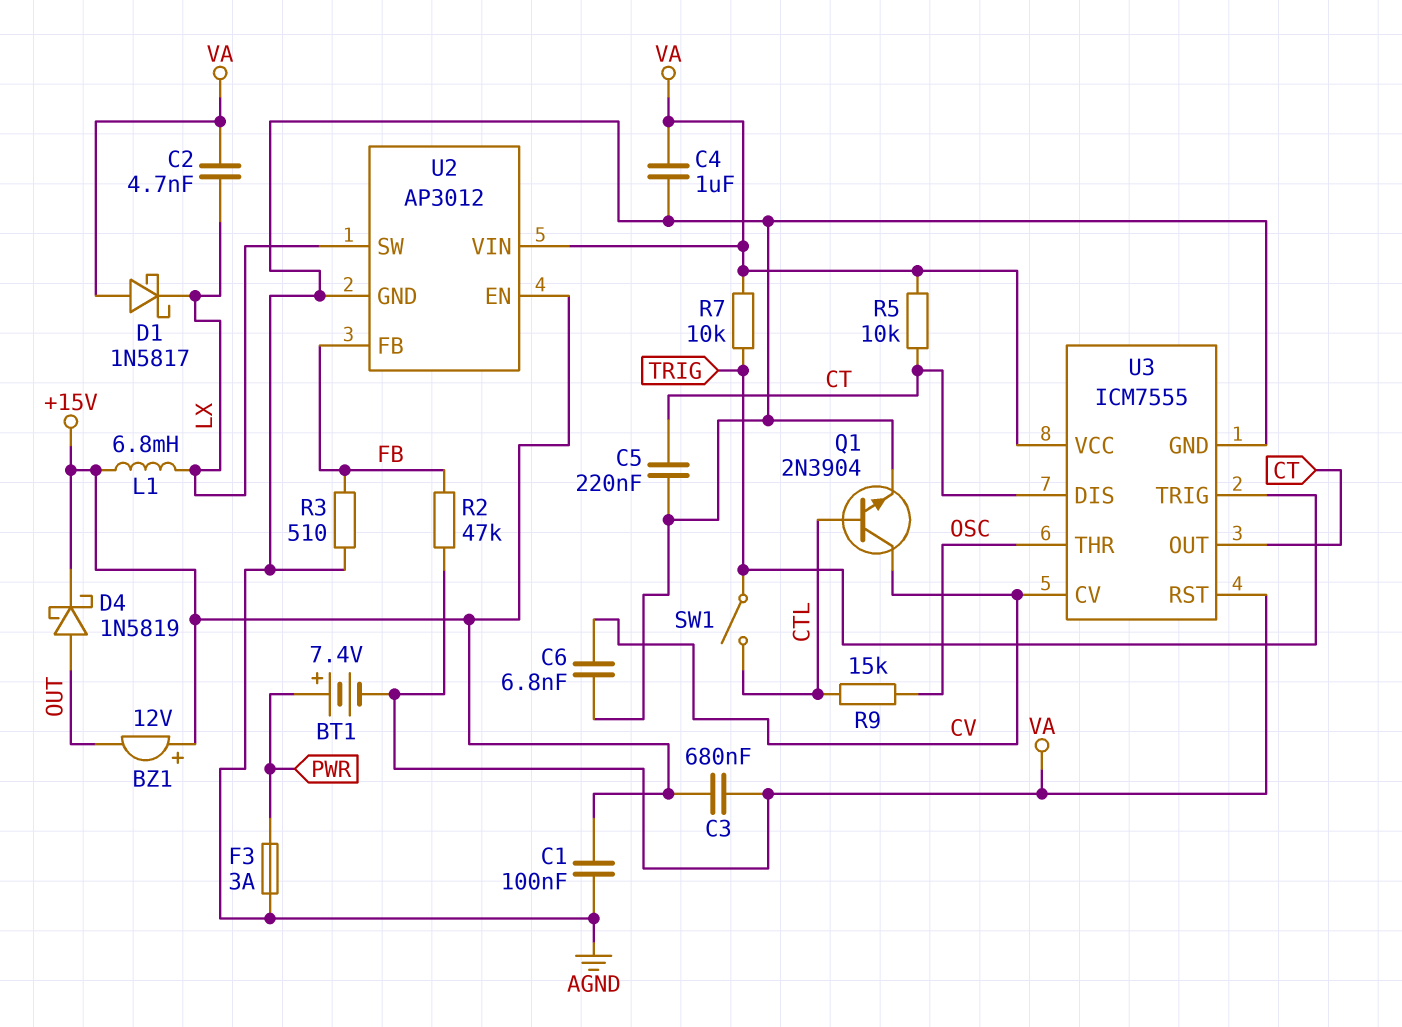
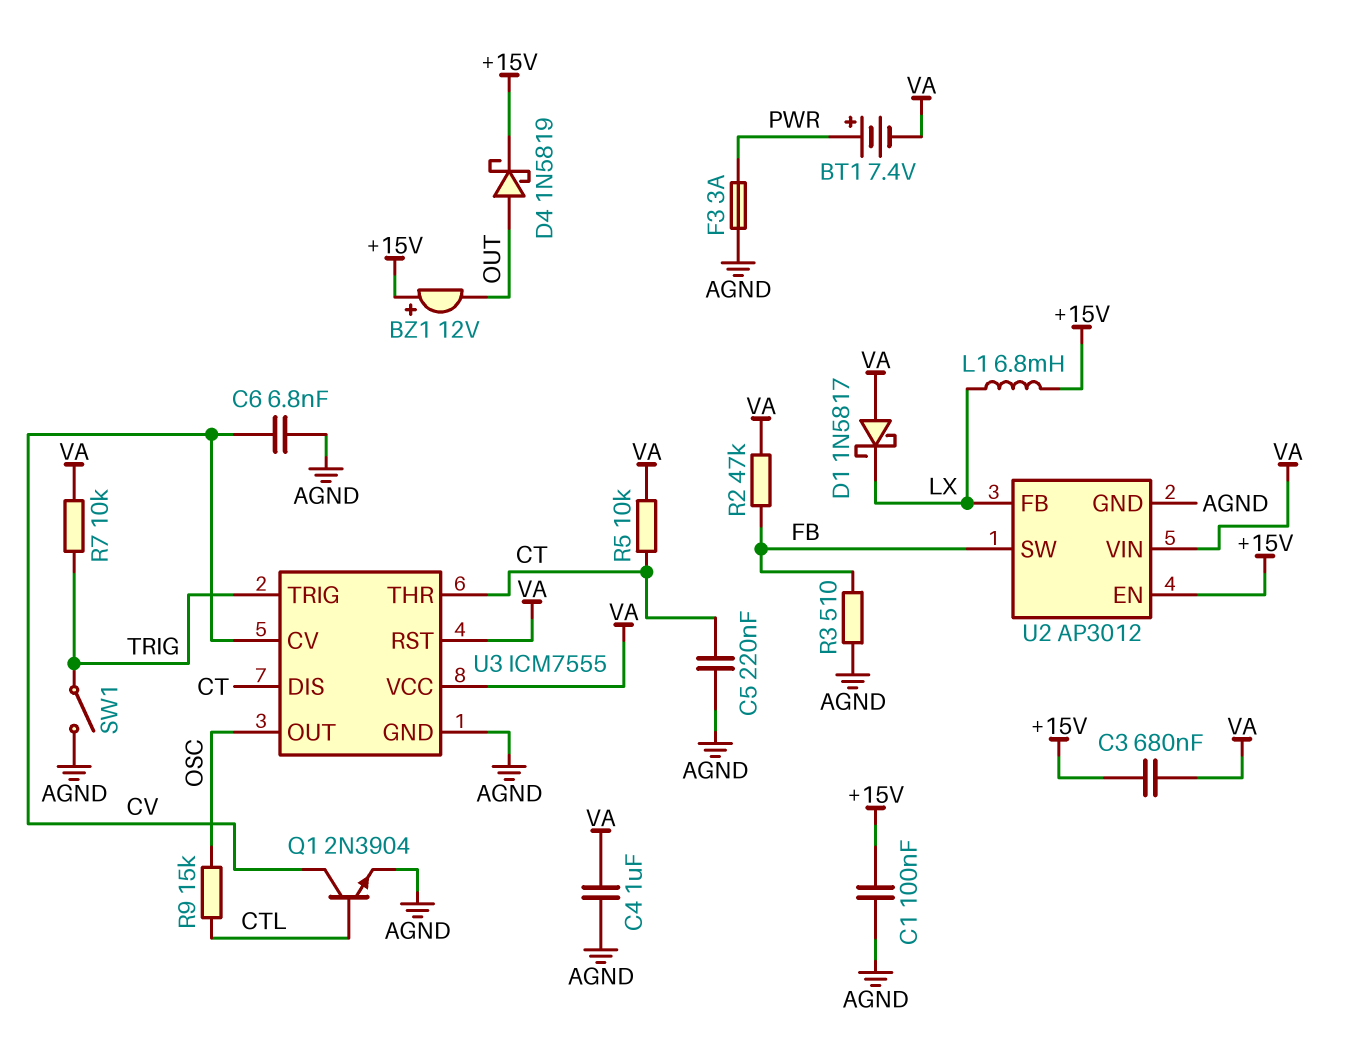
C2: 4.7nF (LX, VA) -> none
SW1: switch (CTL, TRIG) -> switch (AGND, TRIG)
U2 pin FB: FB -> LX
U2 pin SW: LX -> FB
U3 pin OUT: CT -> OSC
U3 pin THR: OSC -> CT

